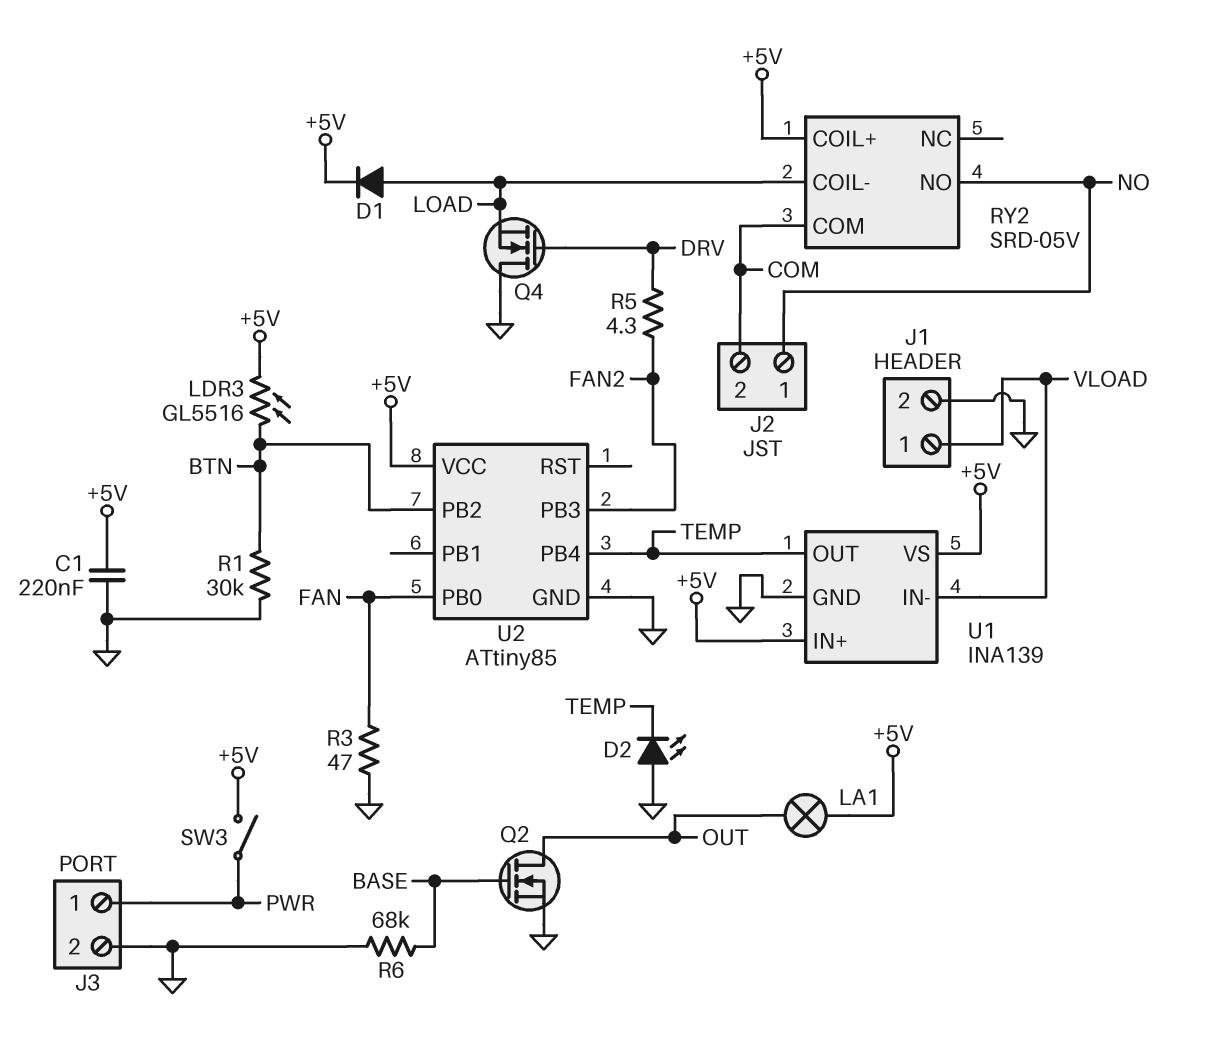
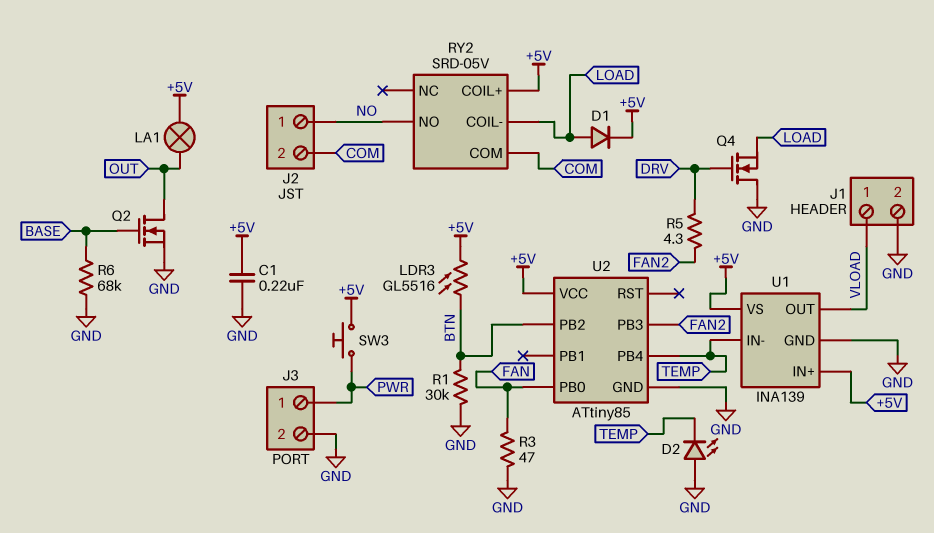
SW3: switch (+5V, PWR) -> button (+5V, PWR)
U1 pin IN-: VLOAD -> TEMP
U1 pin OUT: TEMP -> VLOAD

